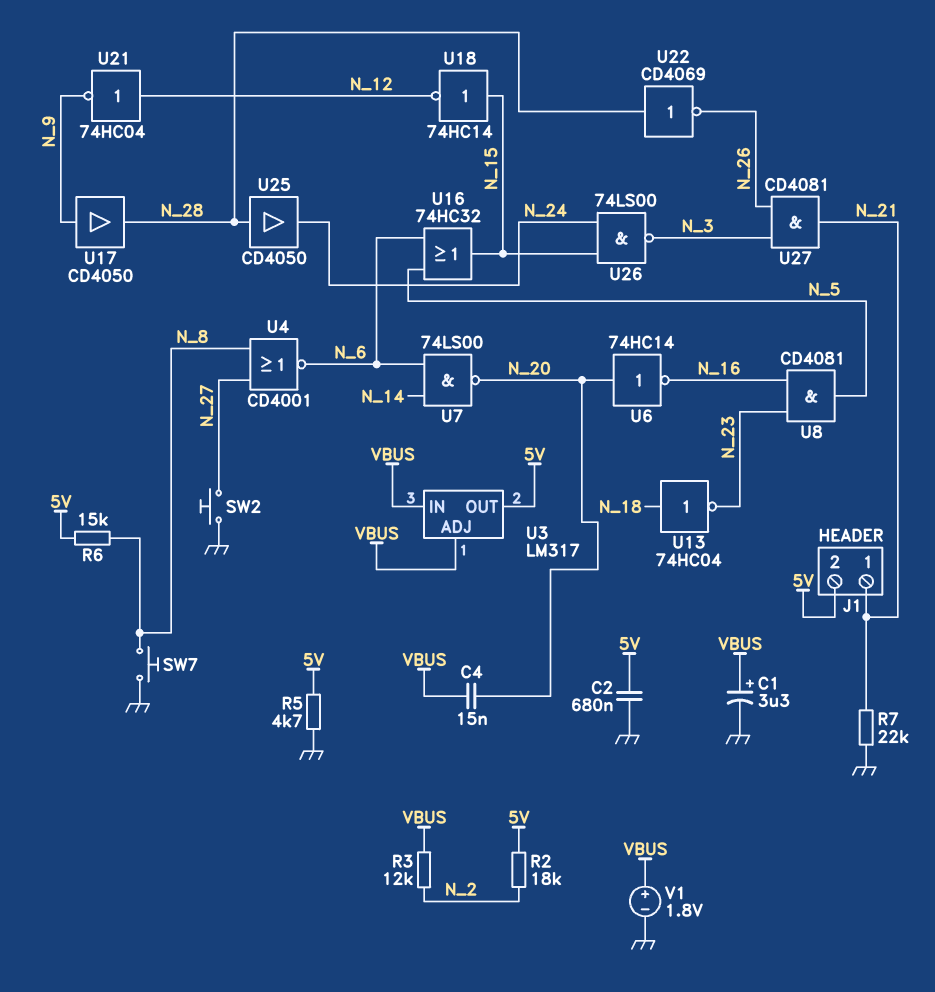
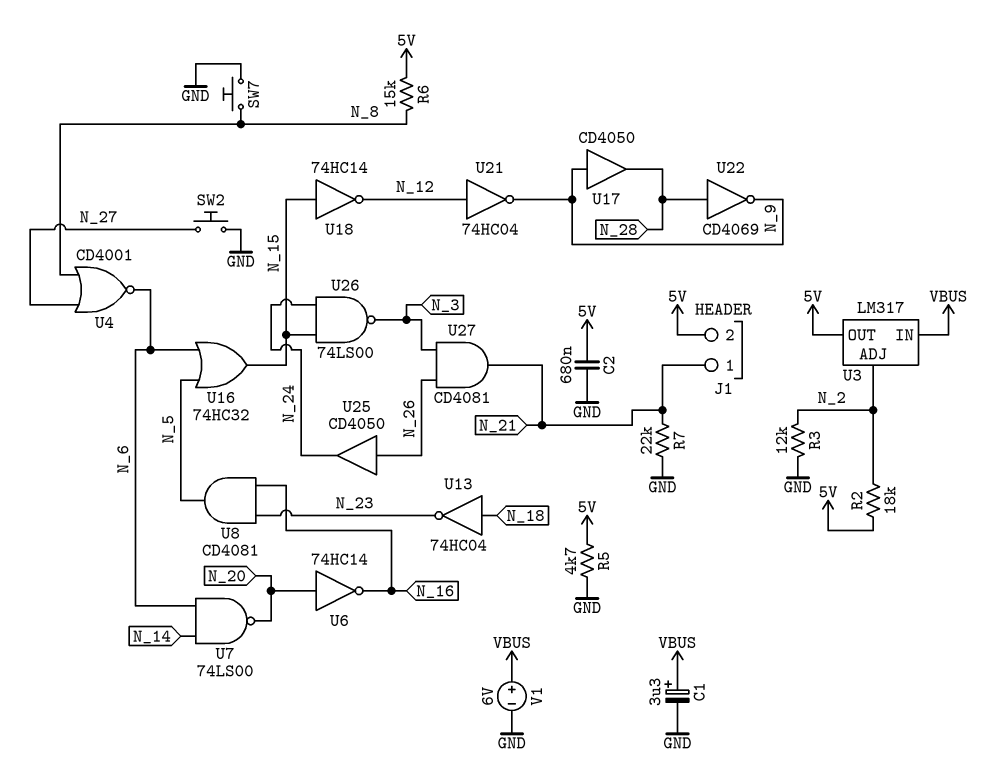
C4: 15nF (N_20, VBUS) -> none
R3: 12k (N_2, VBUS) -> 12k (GND, N_2)
U3 pin ADJ: VBUS -> N_2
U22: NOT CD4069 (in N_28, out N_26) -> NOT CD4069 (in N_28, out N_9)
U25: buffer CD4050 (in N_28, out N_24) -> buffer CD4050 (in N_26, out N_24)
V1: 1.8V (plus VBUS, minus GND) -> 6V (plus VBUS, minus GND)

